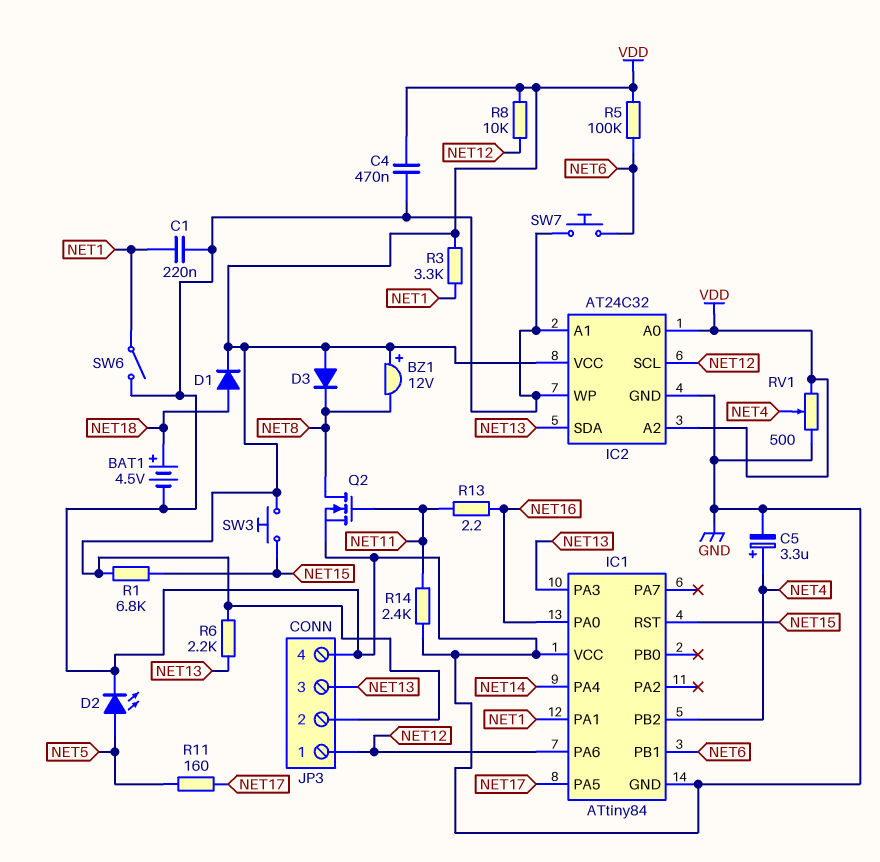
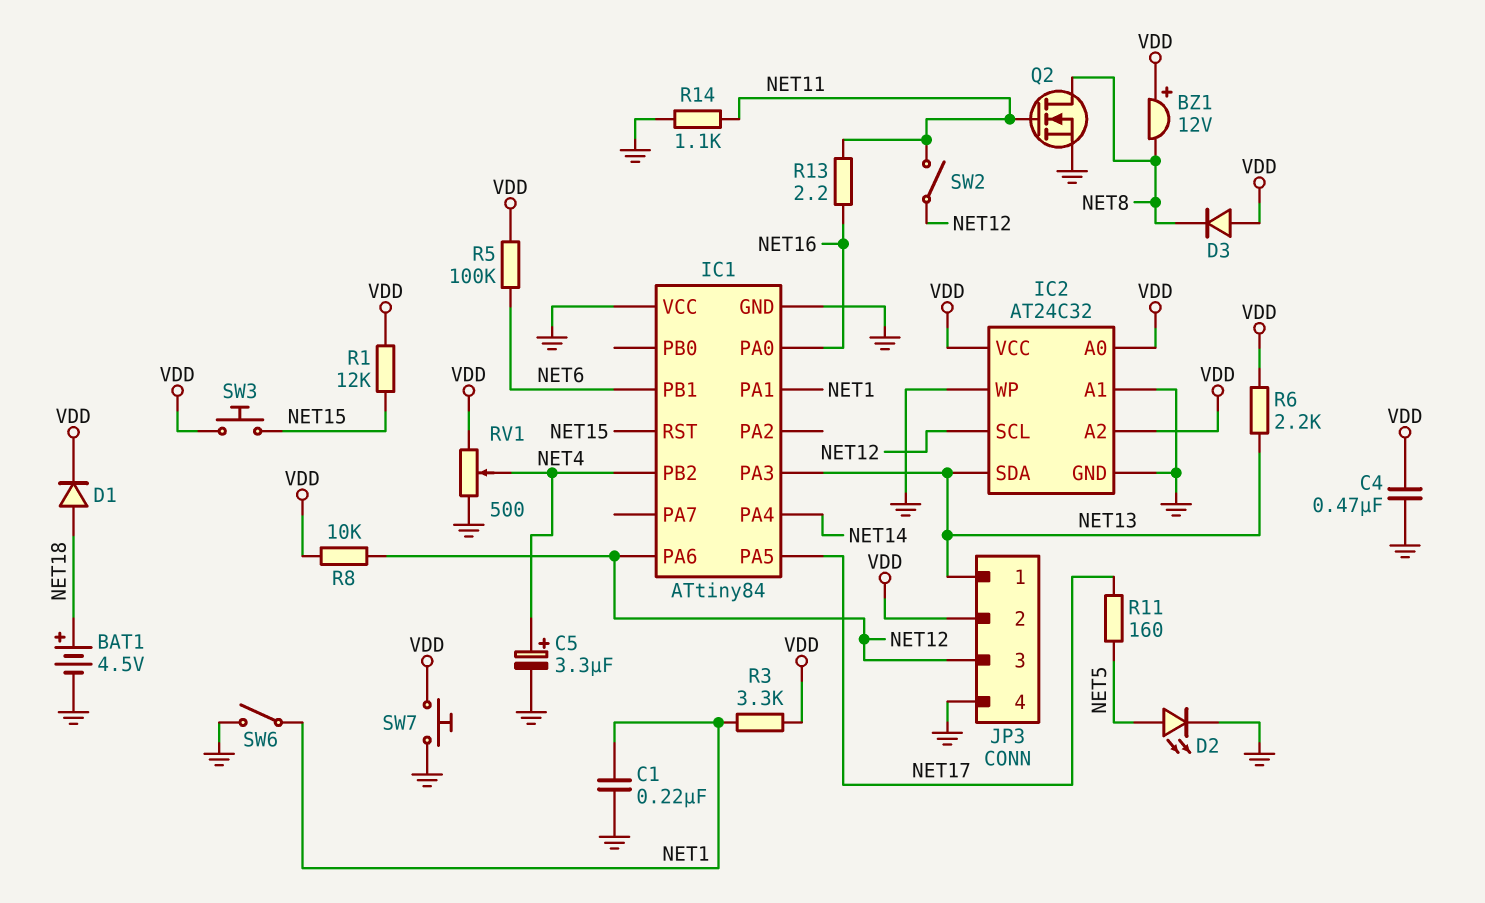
JP3 pin 1: NET12 -> NET13
JP3 pin 3: NET13 -> NET12
R1: 6.8k (NET15, VDD) -> 12k (NET15, VDD)
R14: 2.4k (GND, NET11) -> 1.1k (GND, NET11)
SW2: none -> switch (NET11, NET12)
SW7: button (GND, NET6) -> button (GND, VDD)

